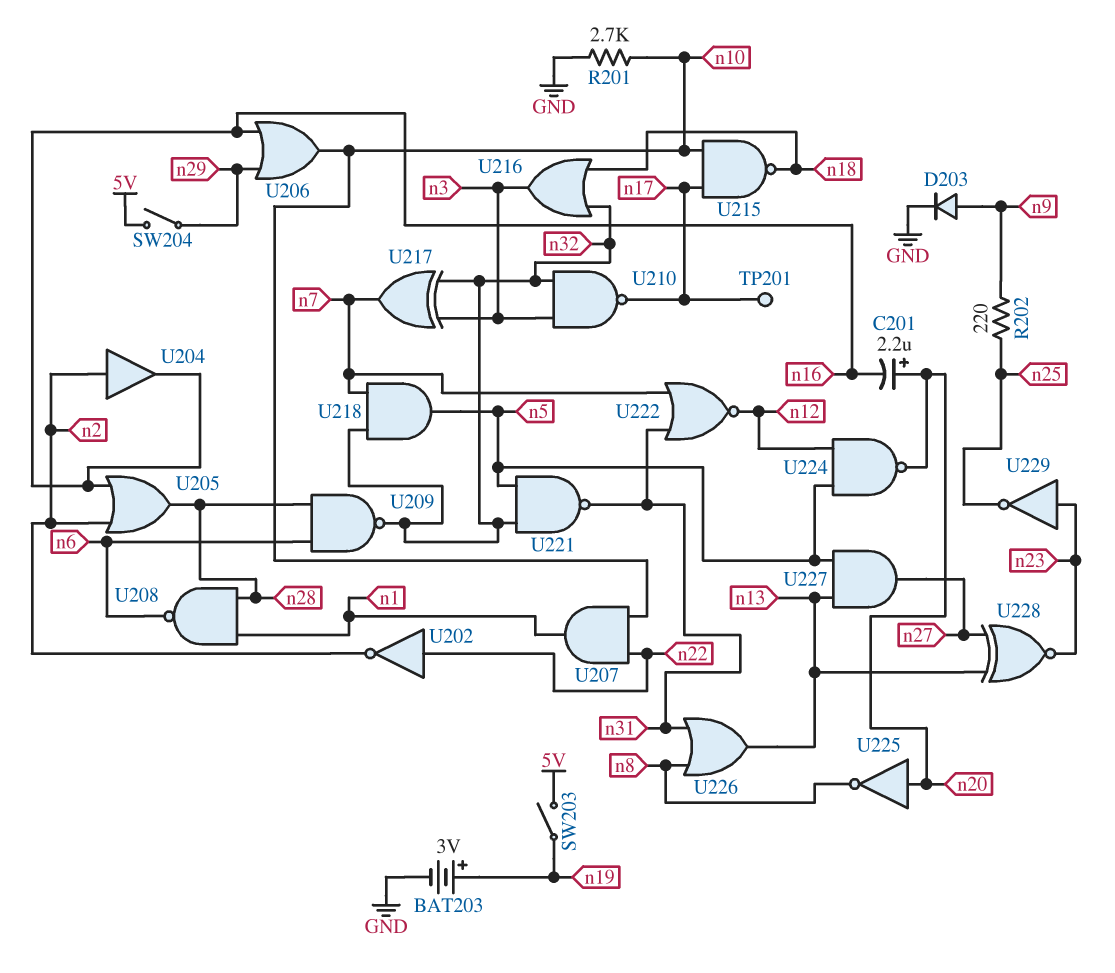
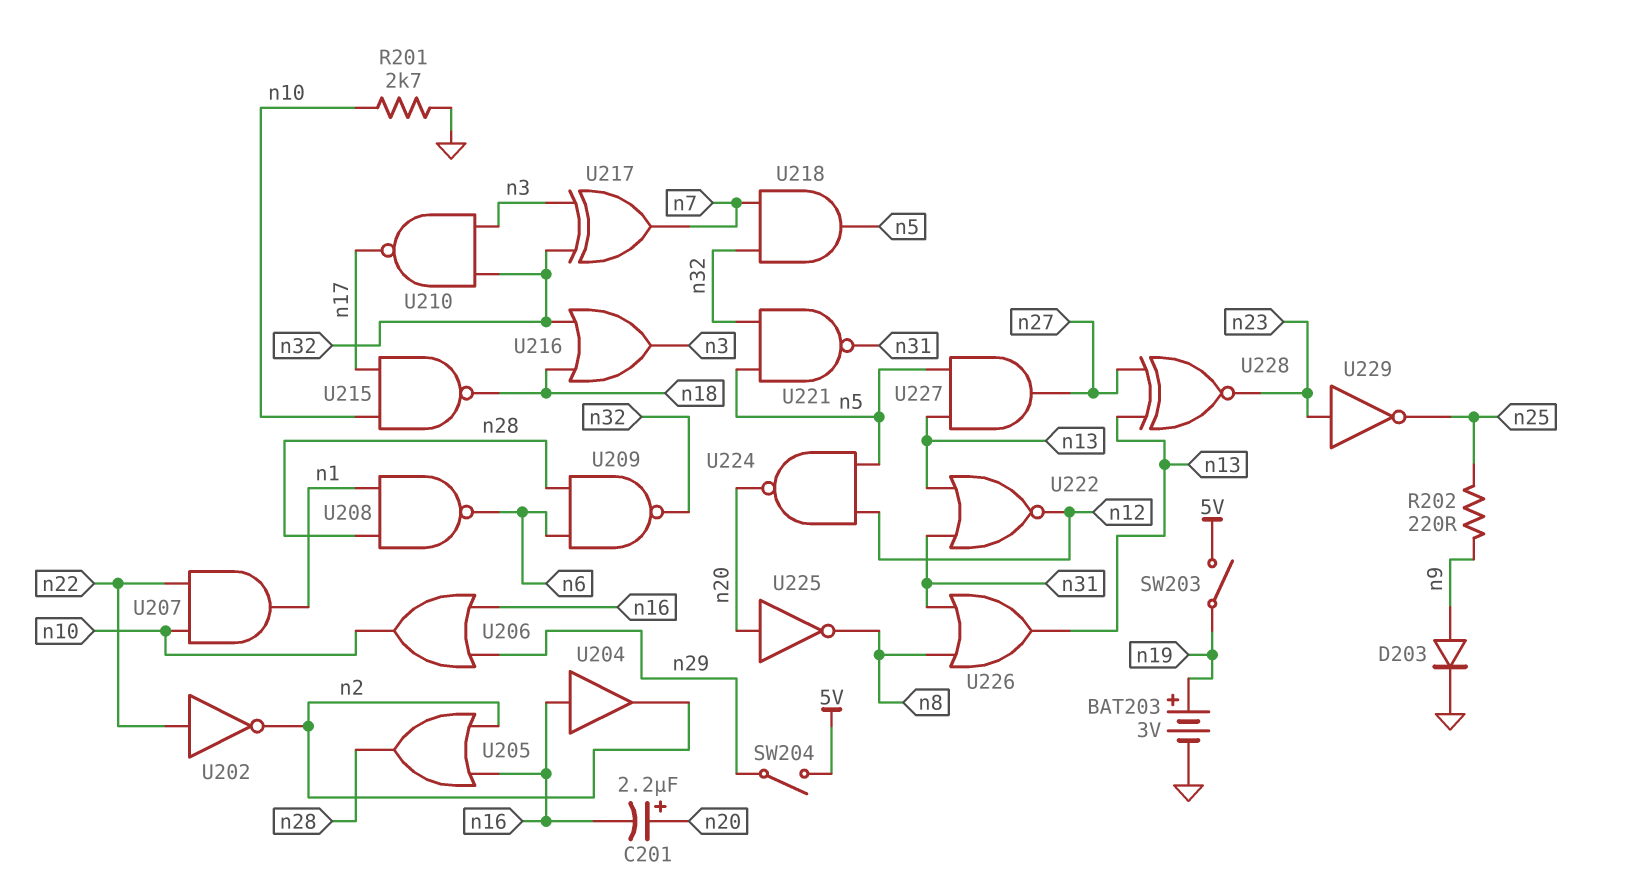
TP201: test point (n17) -> none
U204: buffer (in n2, out n16) -> buffer (in n16, out n2)
U222: NOR (in n7, in n31, out n12) -> NOR (in n13, in n31, out n12)

